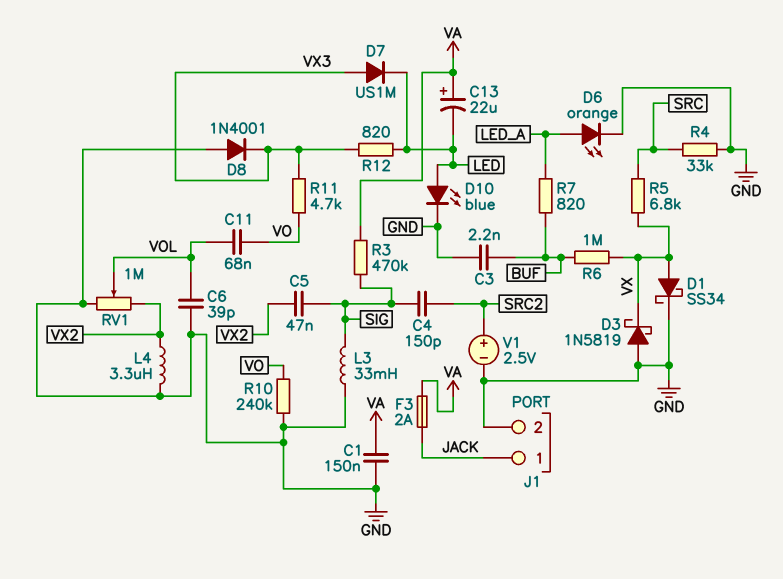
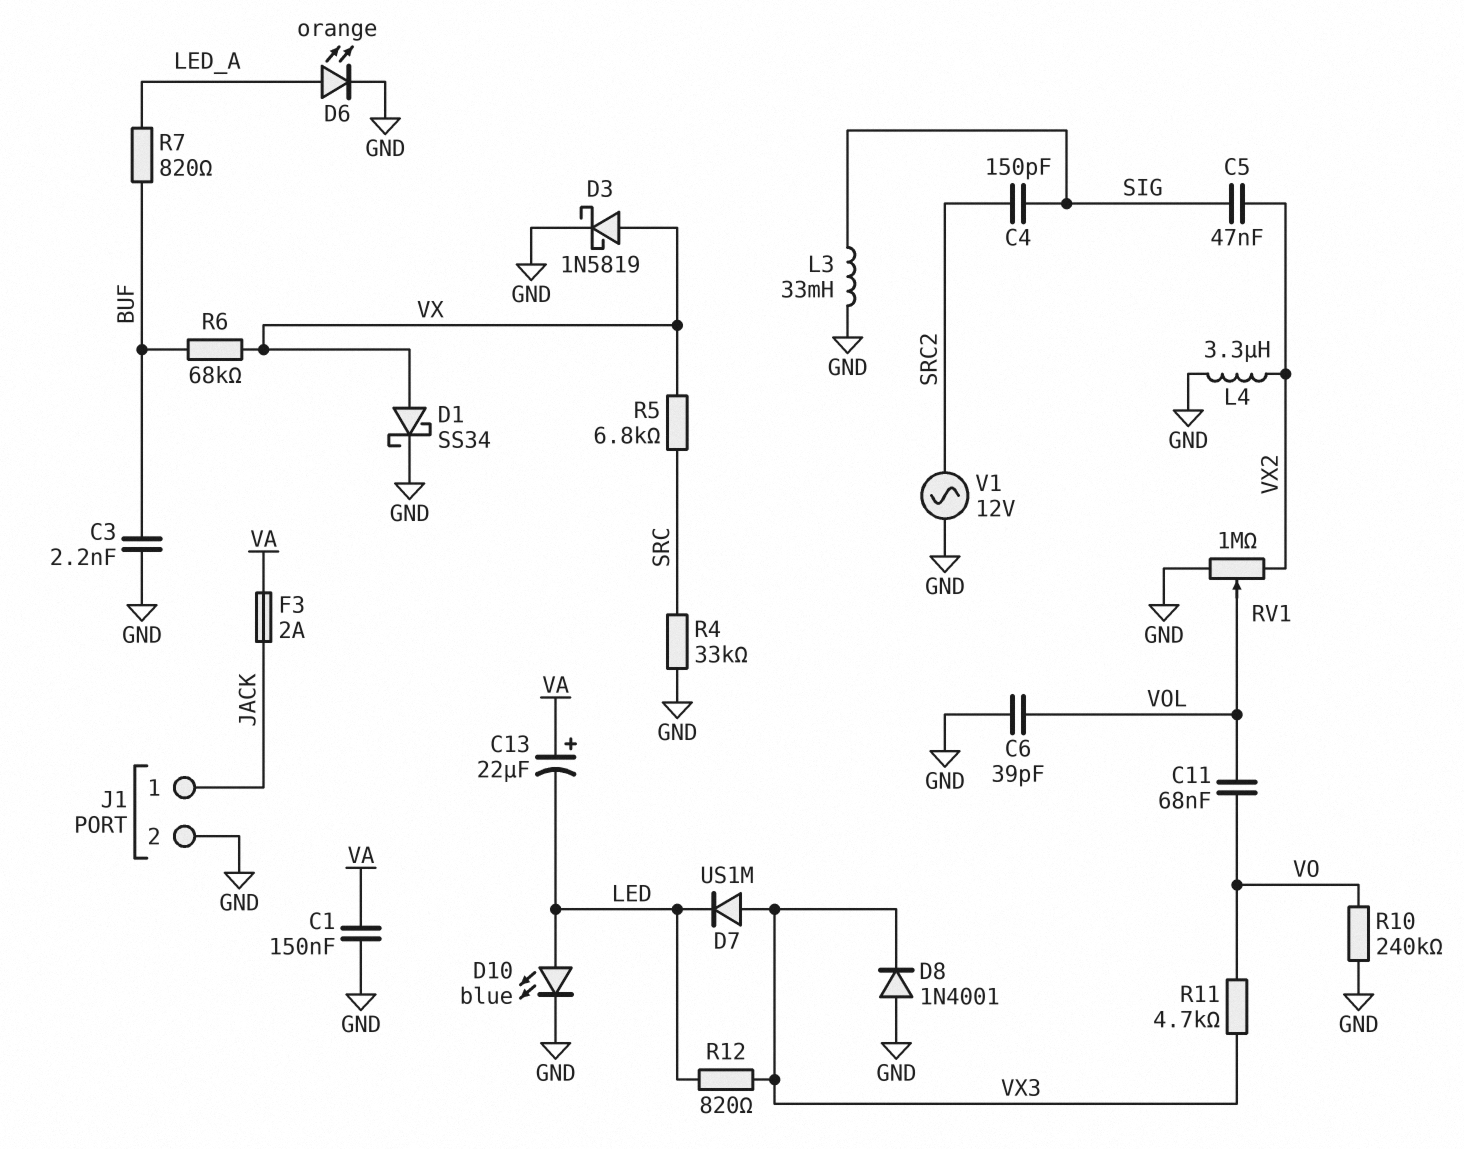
D3: schottky 1N5819 (A GND, K VX) -> schottky 1N5819 (A VX, K GND)
R3: 470k (SIG, VA) -> none
R6: 1M (BUF, VX) -> 68k (BUF, VX)
V1: 2.5V (plus SRC2, minus GND) -> AC 12V (GND, SRC2)

